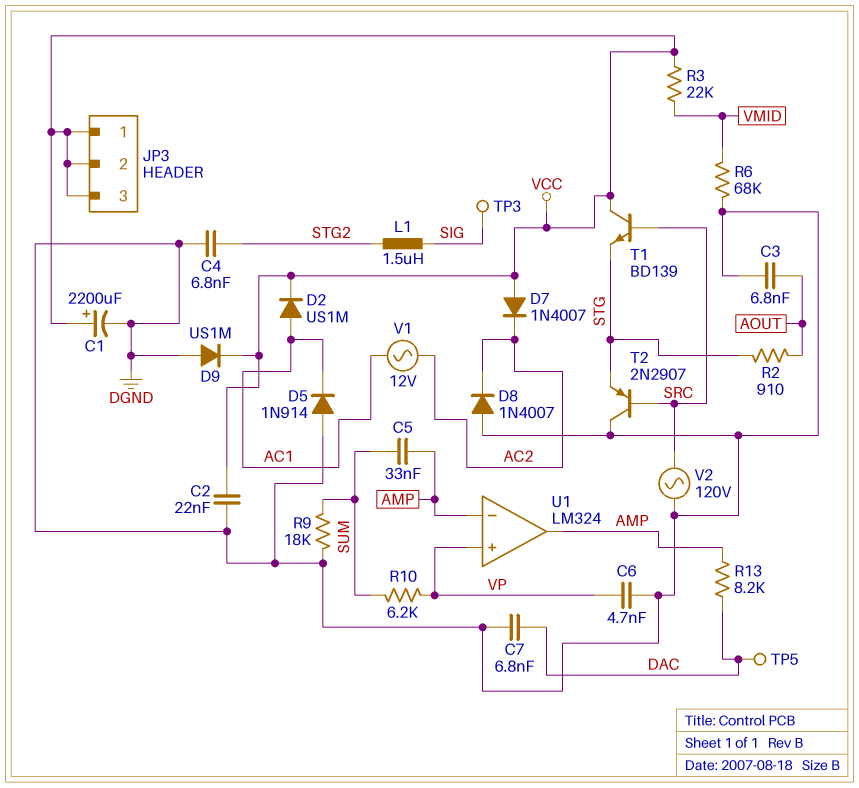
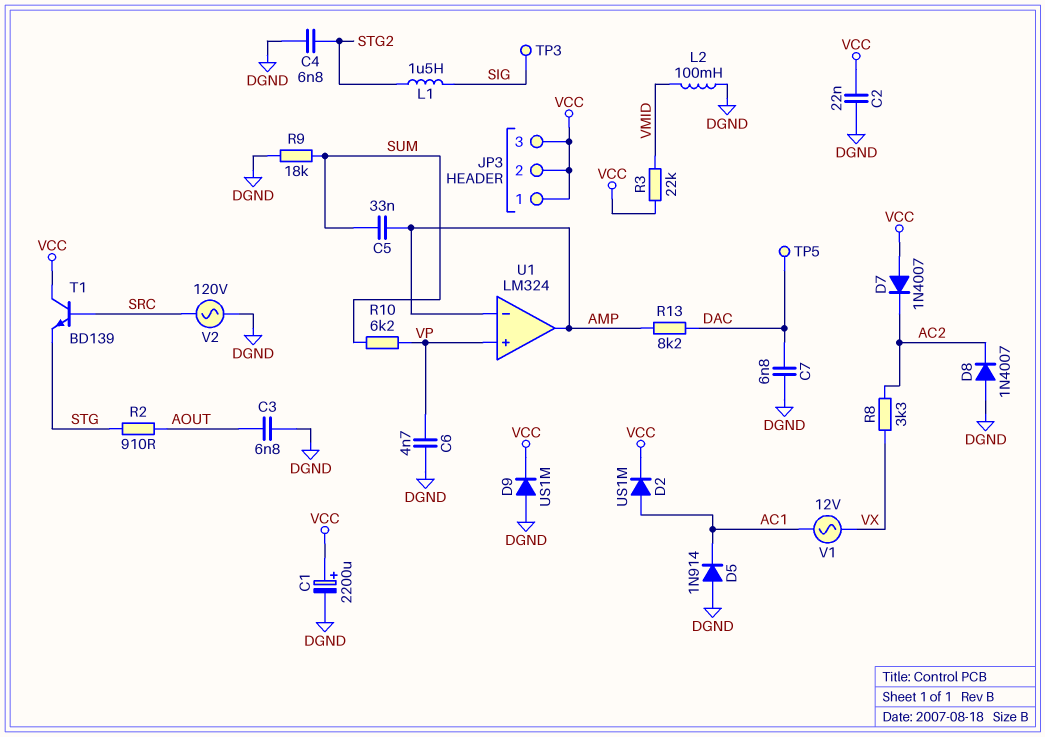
L2: none -> 100mH (DGND, VMID)
R6: 68k (DGND, VMID) -> none
R8: none -> 3.3k (AC2, VX)
T2: PNP 2N2907 (B SRC, C DGND, E STG) -> none
V1: AC 12V (AC1, AC2) -> AC 12V (AC1, VX)

